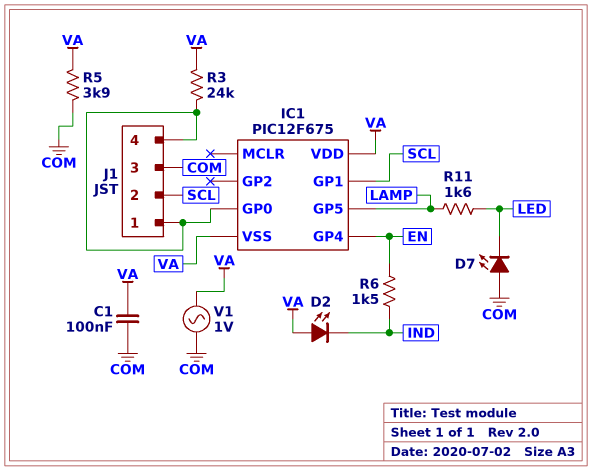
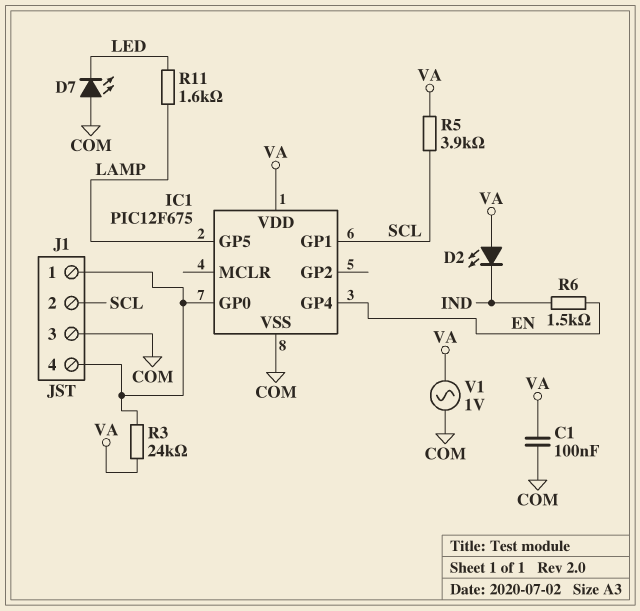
IC1 pin VSS: VA -> COM
R5: 3.9k (COM, VA) -> 3.9k (SCL, VA)

